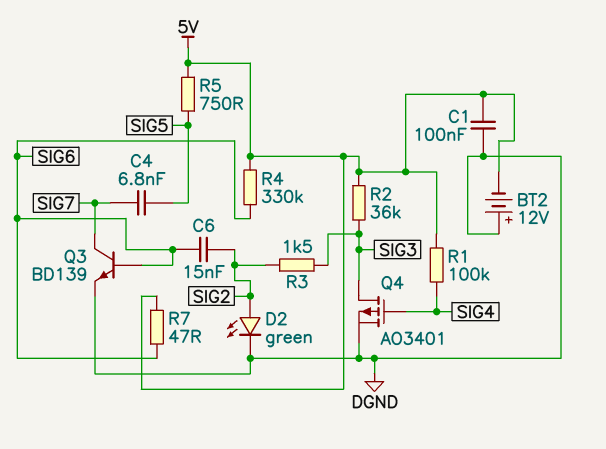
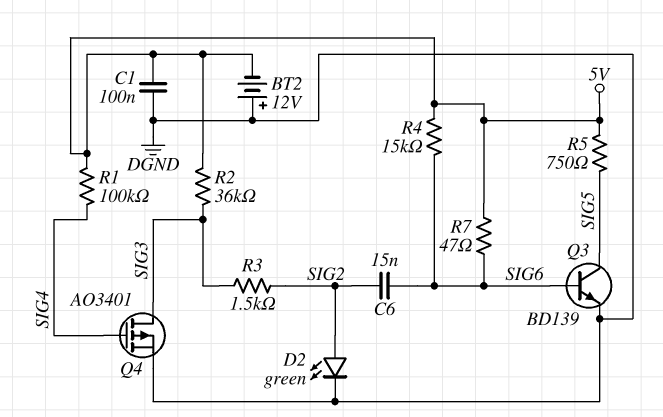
C4: 6.8nF (SIG5, SIG7) -> none
Q3: NPN BD139 (B SIG6, C SIG7, E DGND) -> NPN BD139 (B SIG6, C SIG5, E DGND)
R4: 330k (5V, SIG6) -> 15k (5V, SIG6)

